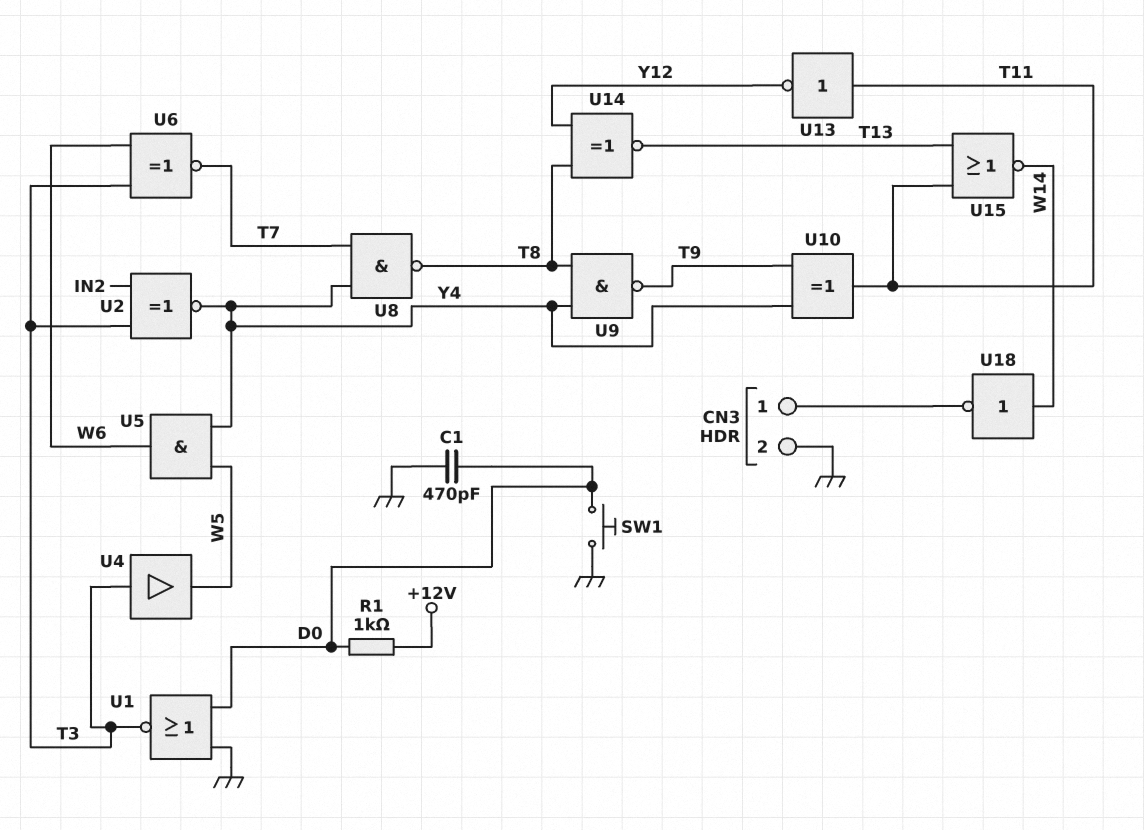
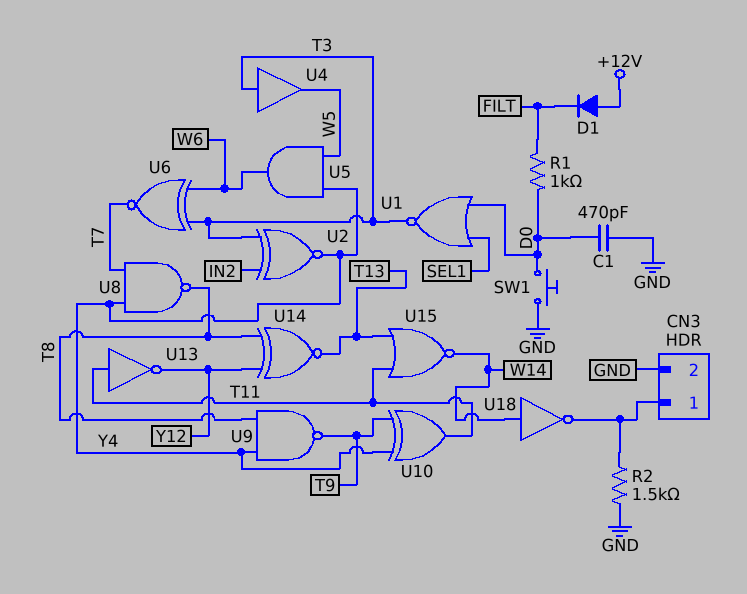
D1: none -> diode (A +12V, K FILT)
R1: 1k (+12V, D0) -> 1k (D0, FILT)
R2: none -> 1.5k (CN3/1, GND)
U1: NOR (in D0, in GND, out T3) -> NOR (in D0, in SEL1, out T3)

